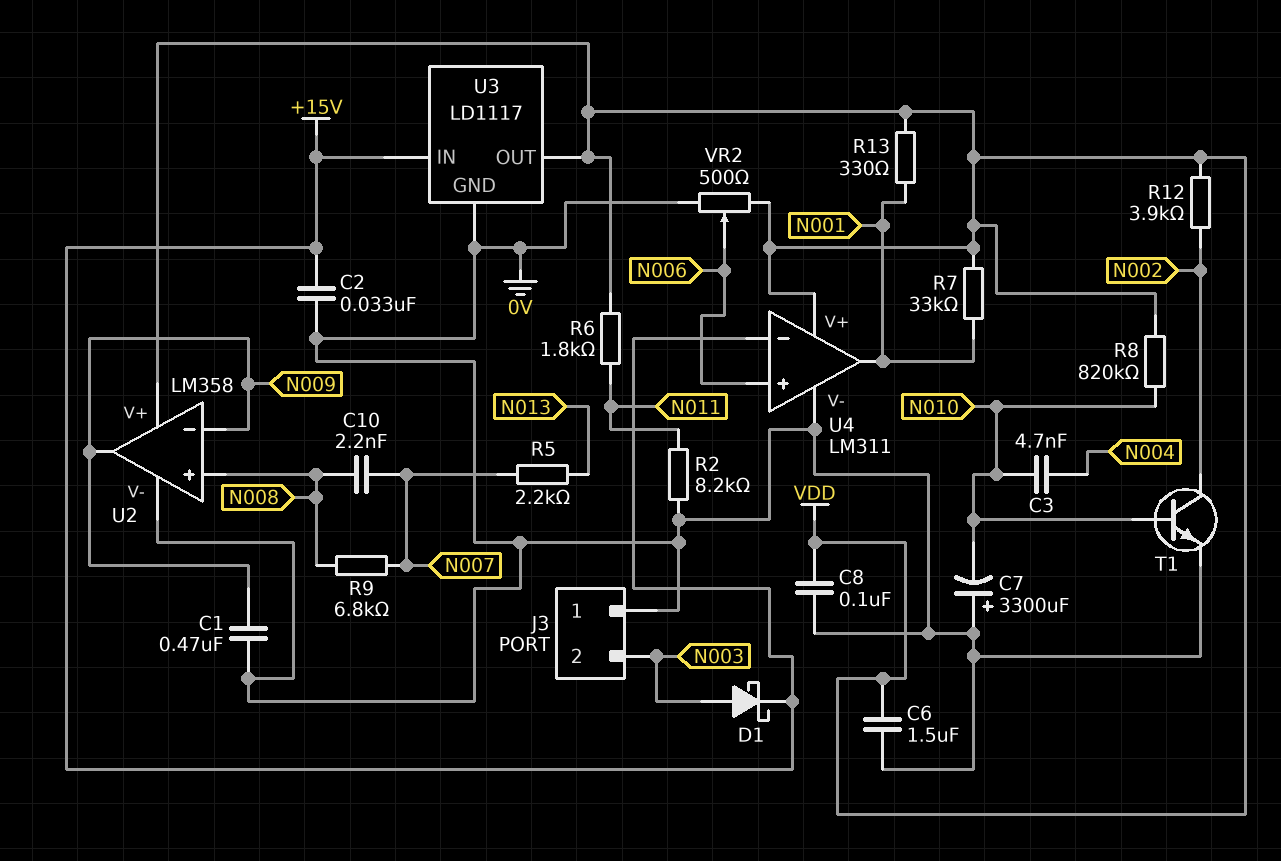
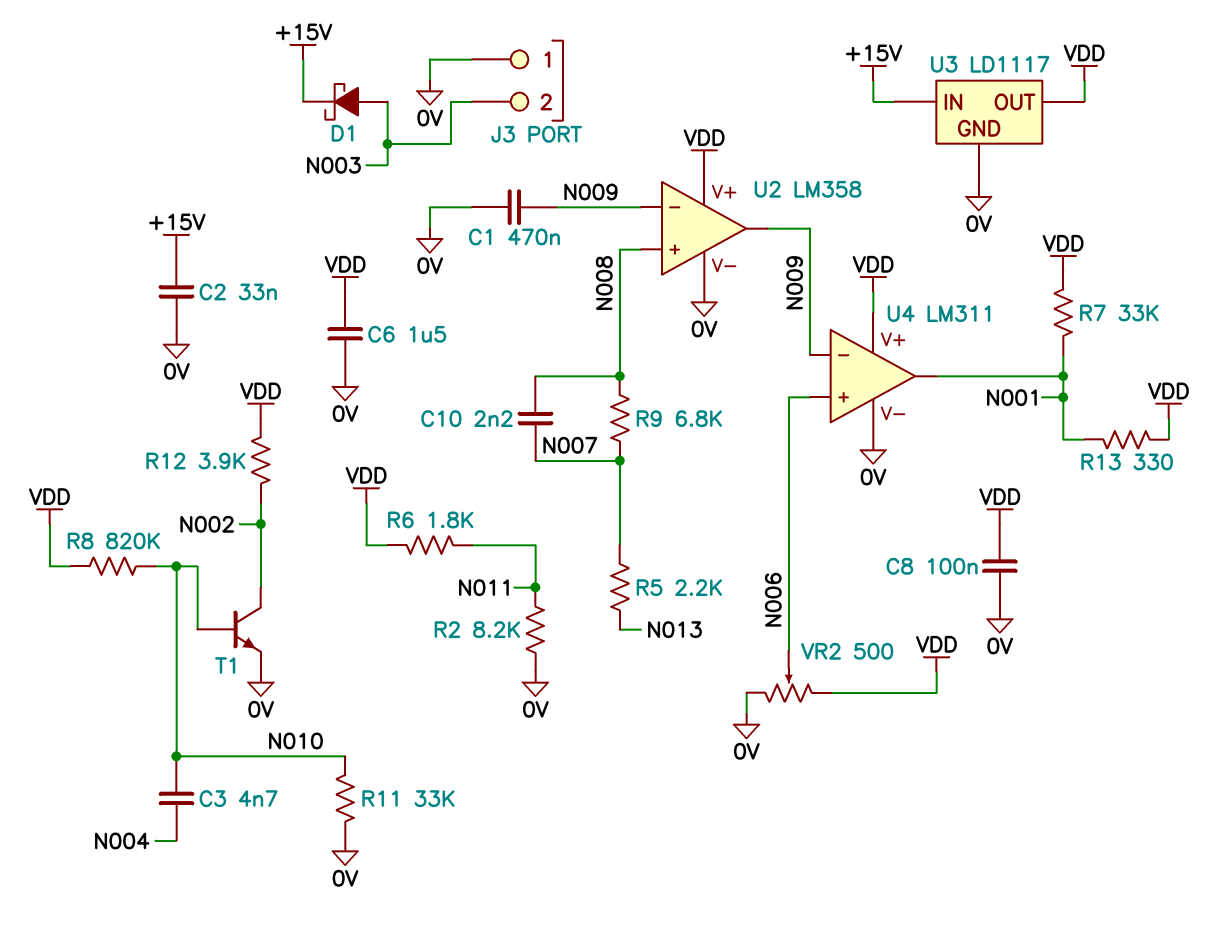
C7: 3300uF (plus 0V, minus N010) -> none
R11: none -> 33k (0V, N010)
U4 pin in-: +15V -> N009

